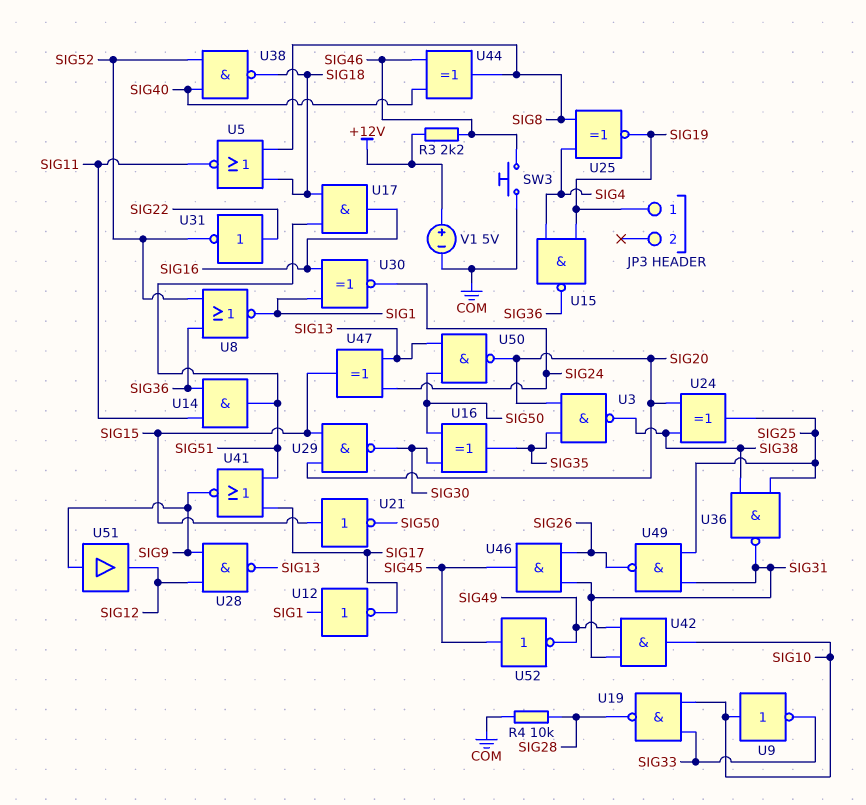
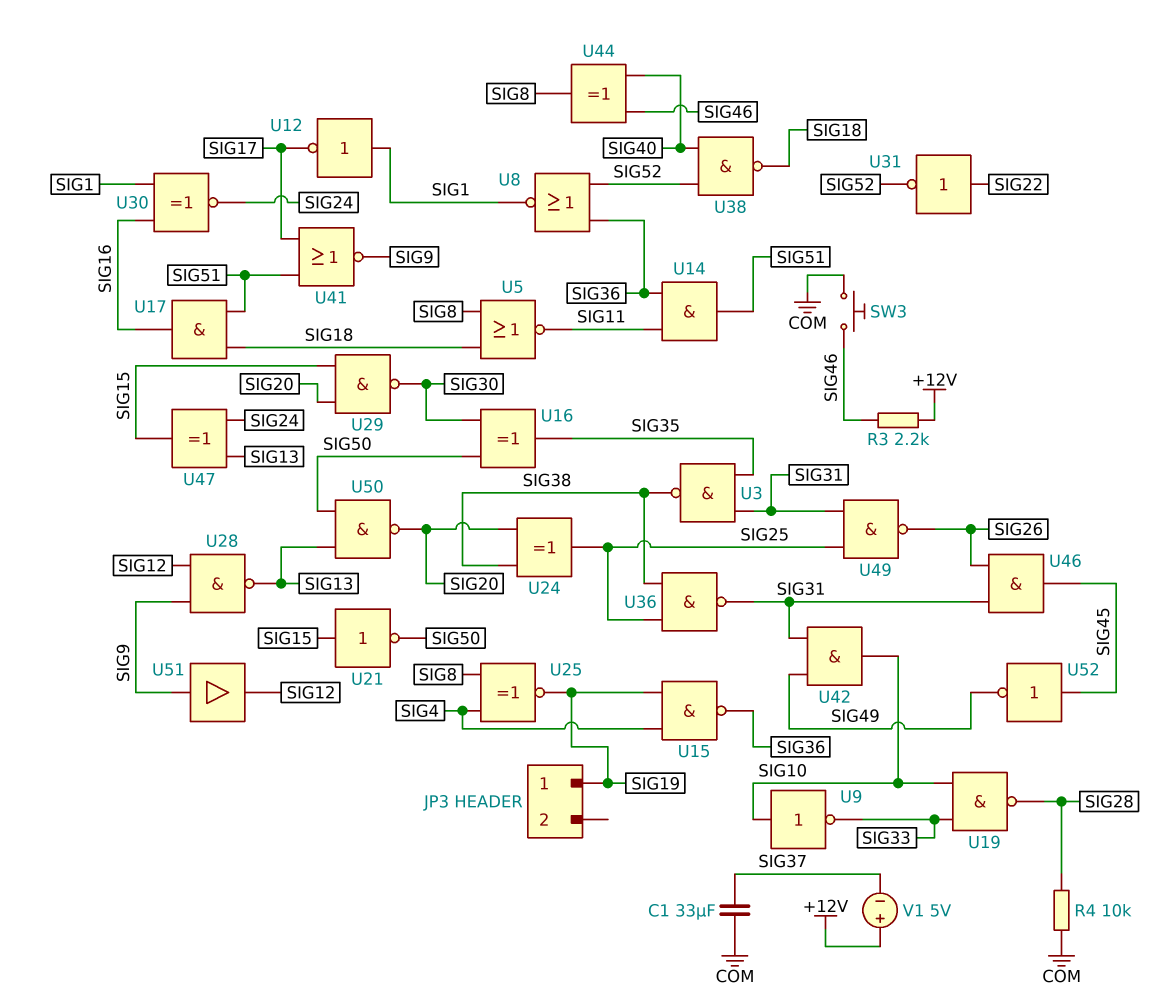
C1: none -> 33uF (COM, SIG37)
U3: NAND (in SIG20, in SIG35, out SIG38) -> NAND (in SIG31, in SIG35, out SIG38)
V1: 5V (plus +12V, minus COM) -> 5V (plus +12V, minus SIG37)

